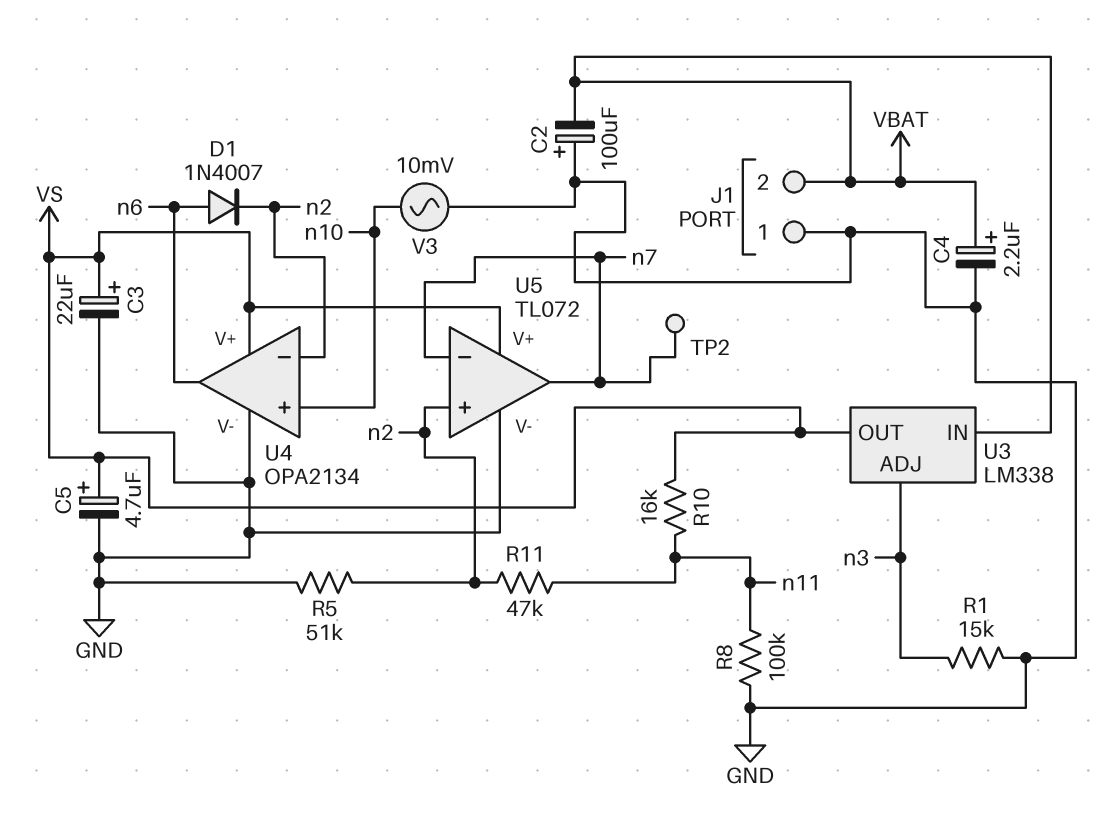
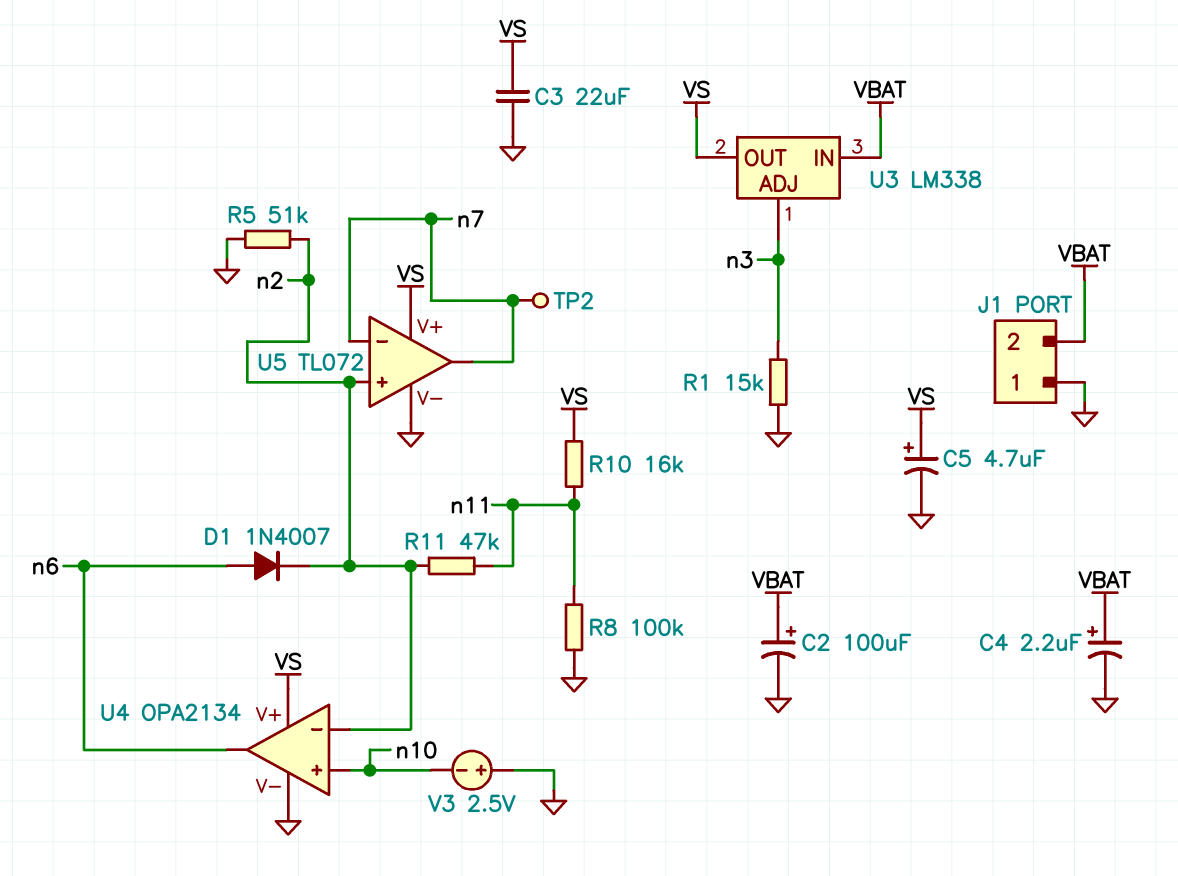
C2: 100uF (plus GND, minus VBAT) -> 100uF (plus VBAT, minus GND)
C3: 22uF (plus VS, minus GND) -> 22uF (GND, VS)
V3: AC 10mV (GND, n10) -> 2.5V (plus GND, minus n10)

